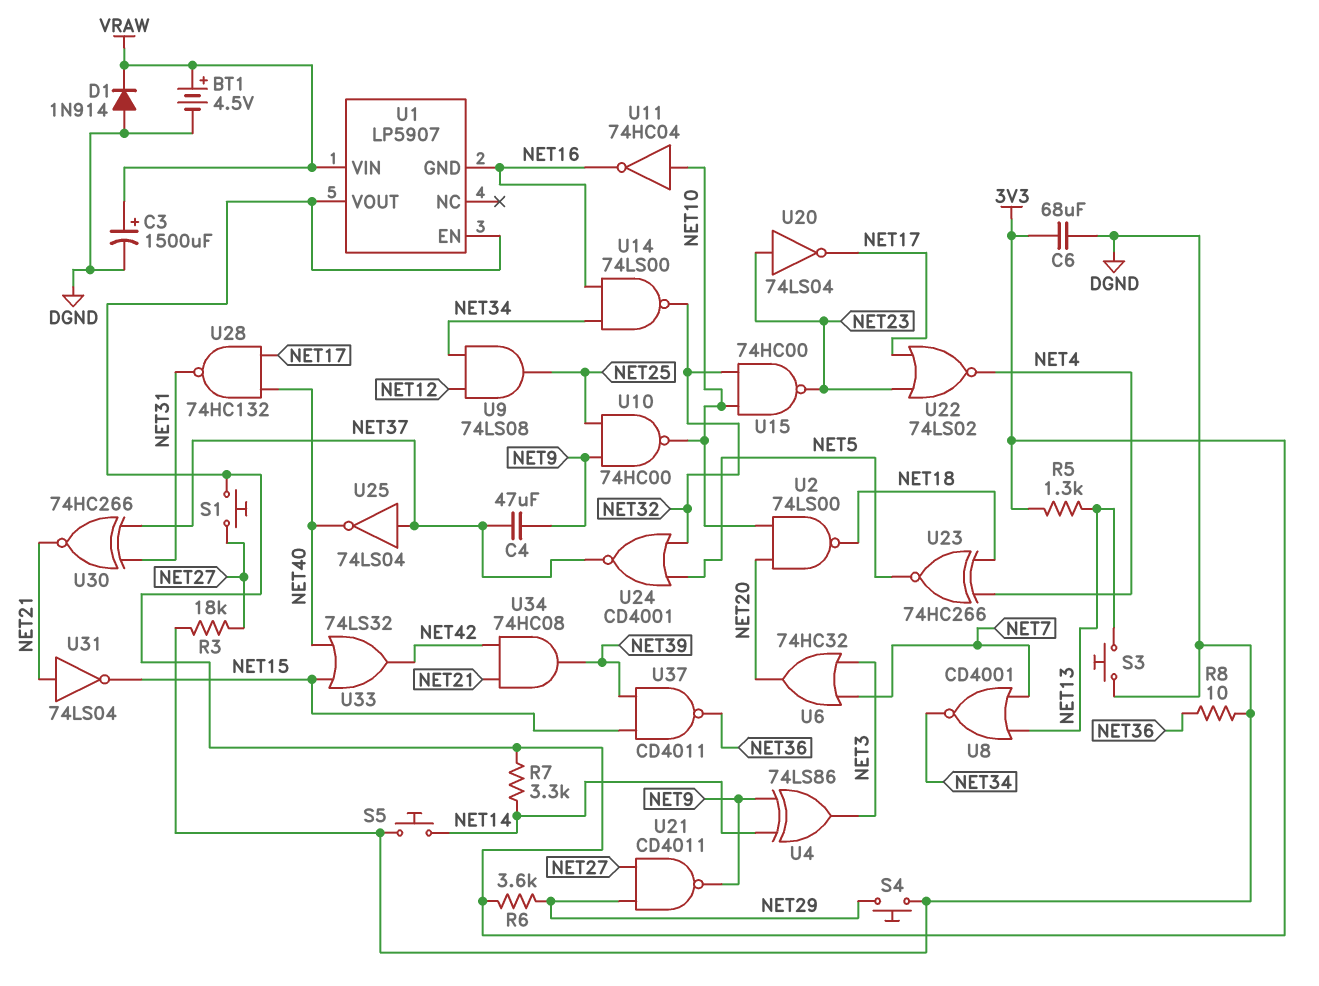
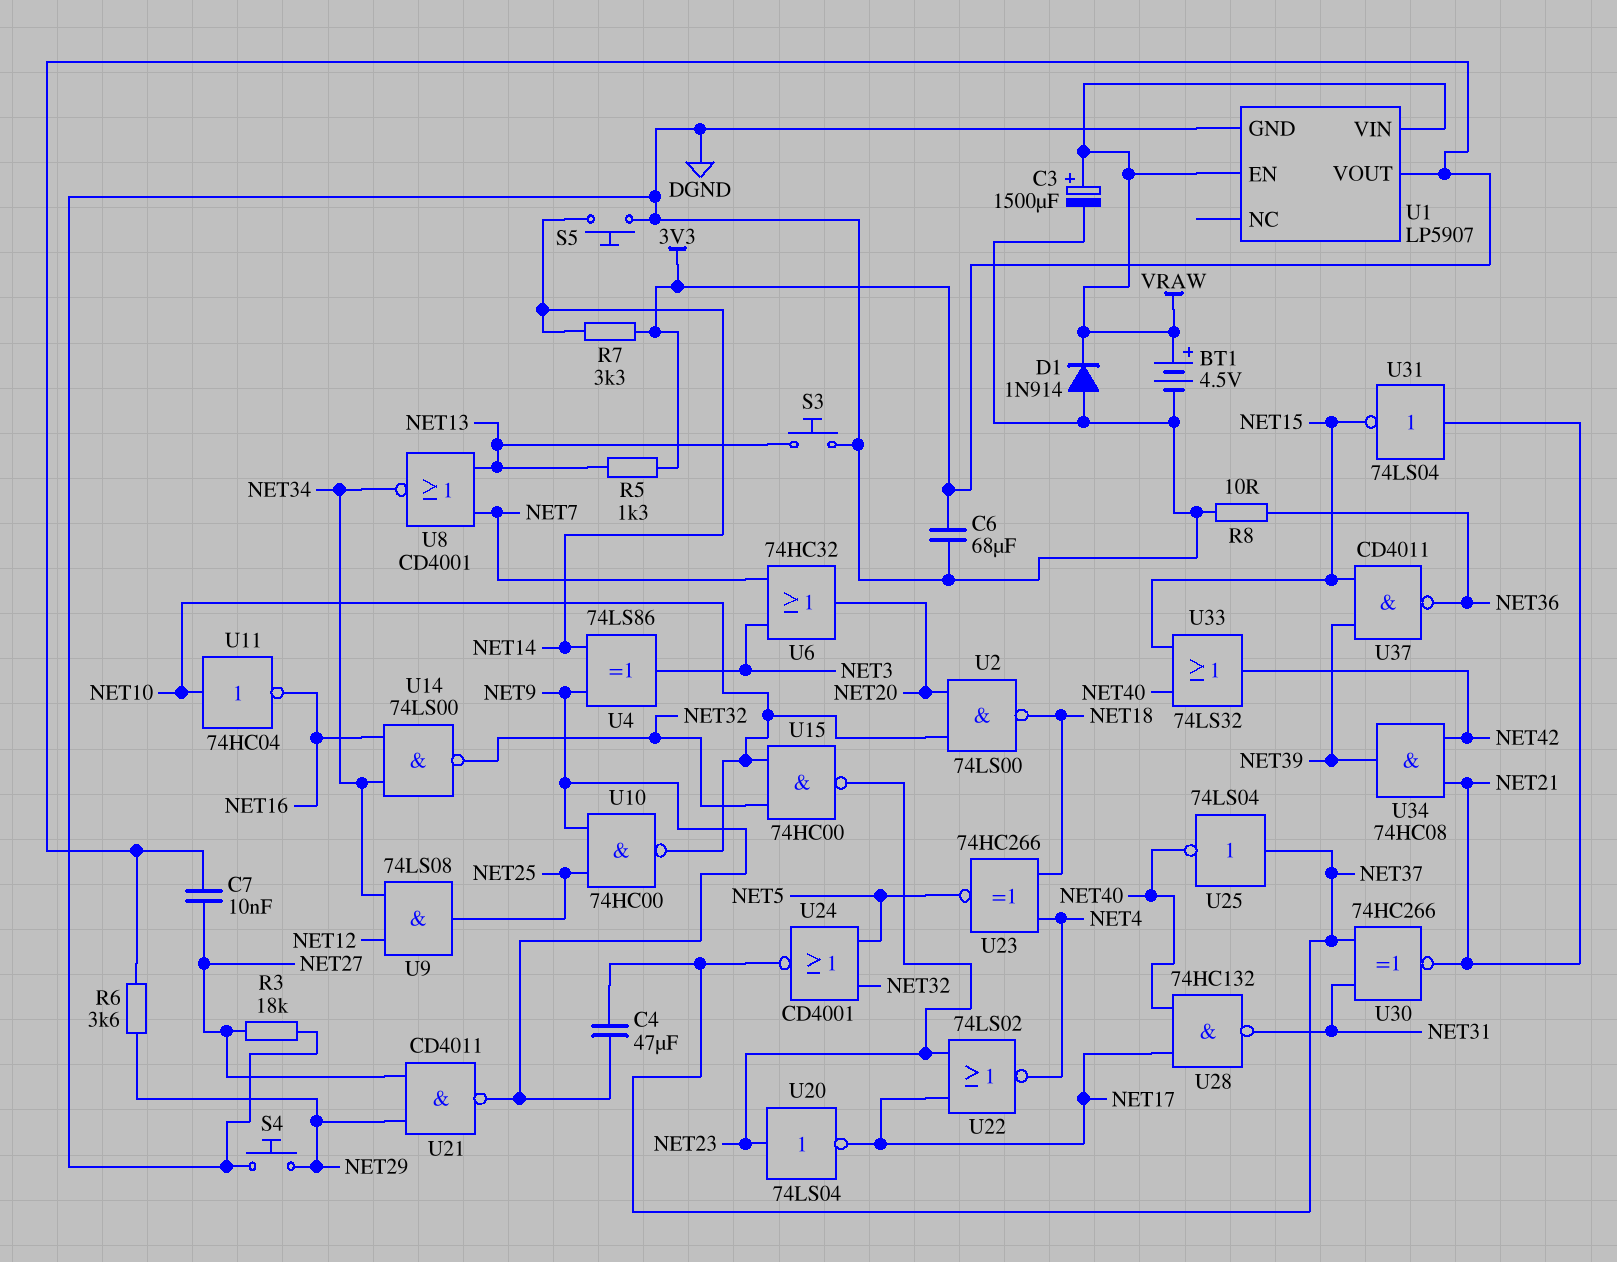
C7: none -> 10nF (3V3, NET27)
S1: button (3V3, NET27) -> none
U1 pin EN: 3V3 -> VRAW
U1 pin GND: NET16 -> DGND

